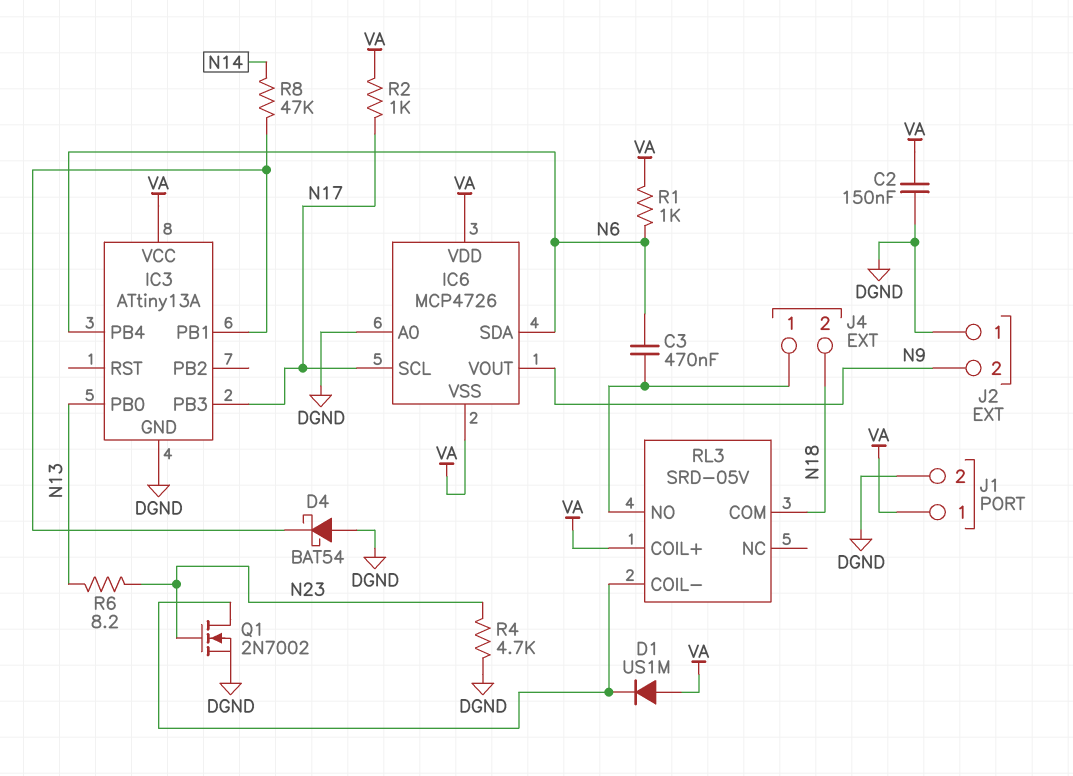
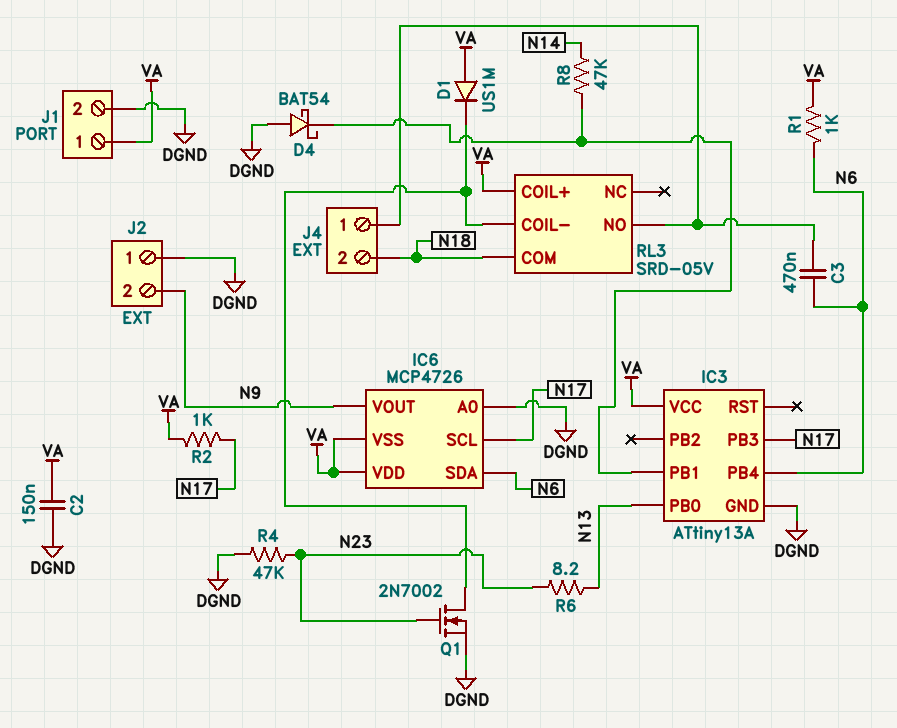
R4: 4.7k (DGND, N23) -> 47k (DGND, N23)

